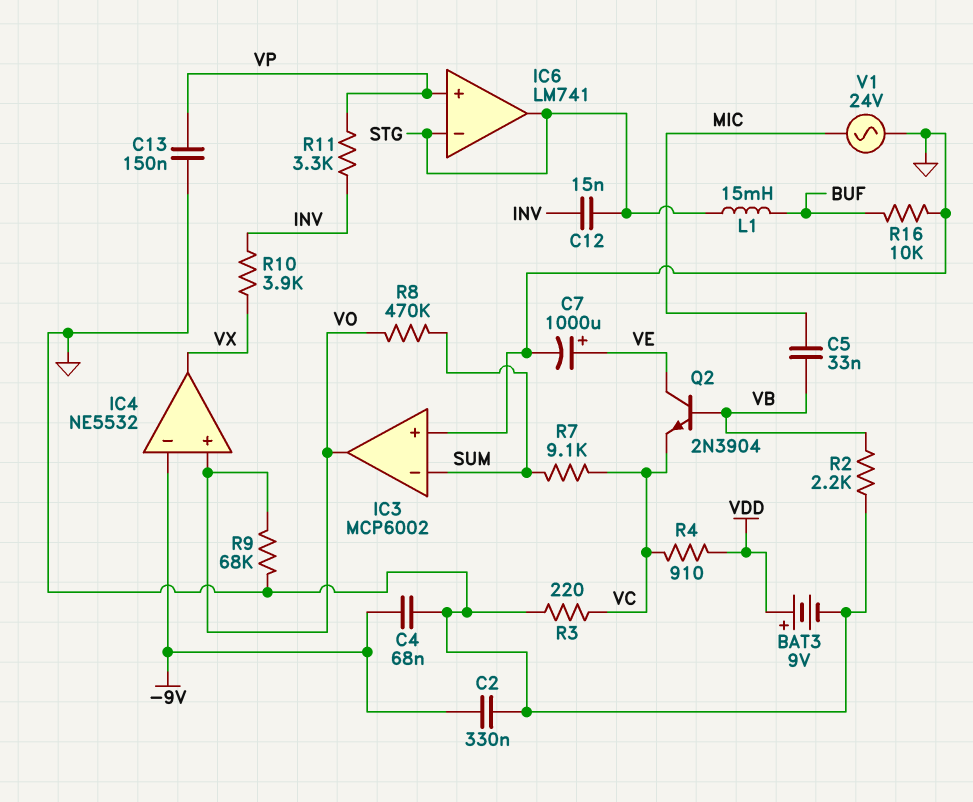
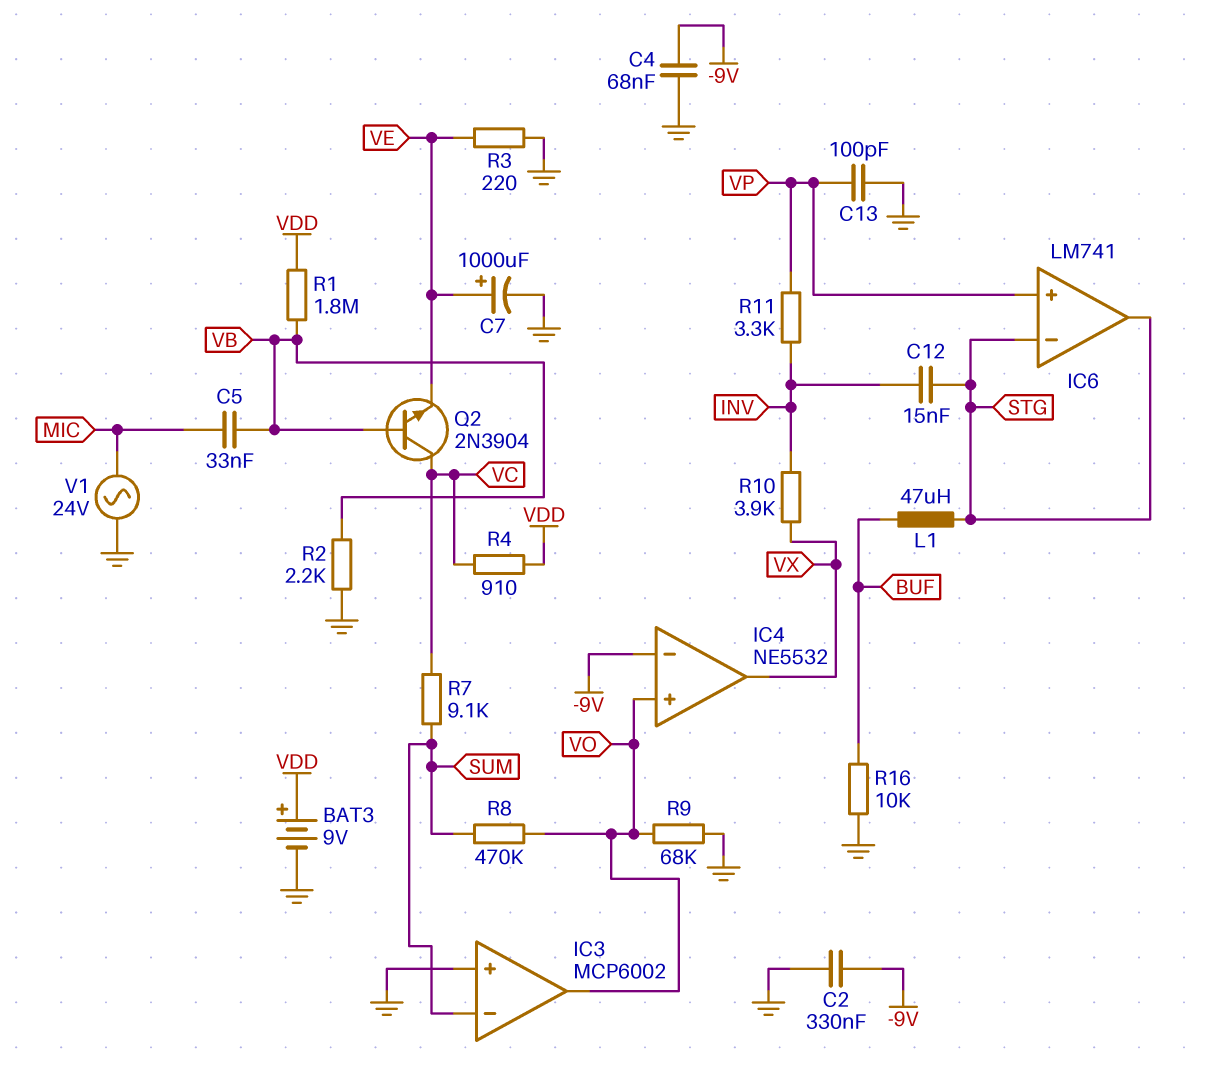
C13: 150nF (GND, VP) -> 100pF (GND, VP)
L1: 15mH (BUF, STG) -> 47uH (BUF, STG)
Q2: NPN 2N3904 (B VB, C VE, E VC) -> NPN 2N3904 (B VB, C VC, E VE)
R1: none -> 1.8M (VB, VDD)
R3: 220 (GND, VC) -> 220 (GND, VE)

